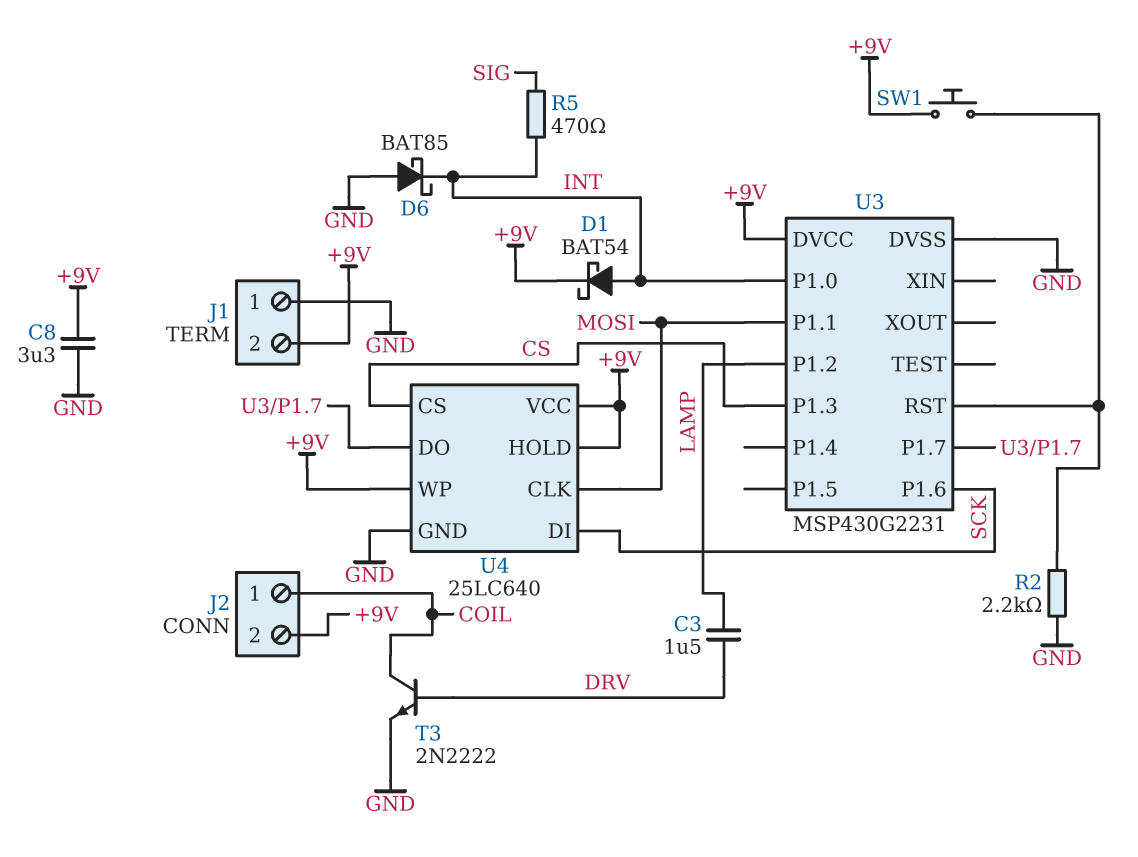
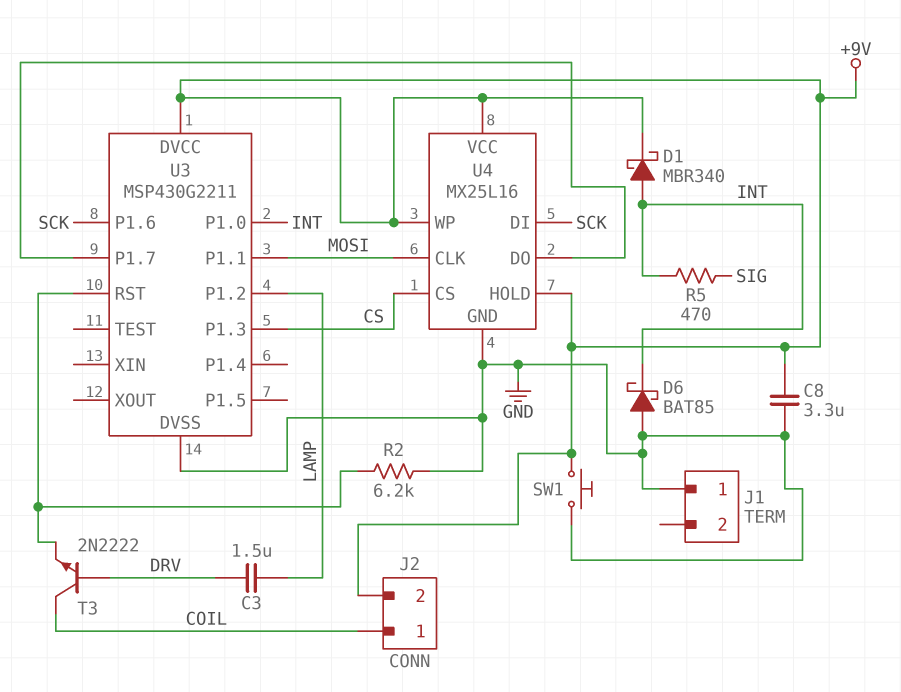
D1: schottky BAT54 (A INT, K +9V) -> schottky MBR340 (A INT, K +9V)
J1 pin 2: +9V -> none
R2: 2.2k (GND, U3/RST) -> 6.2k (GND, U3/RST)
SW1: button (+9V, U3/RST) -> button (+9V, GND)
T3: NPN 2N2222 (B DRV, C COIL, E GND) -> NPN 2N2222 (B DRV, C COIL, E U3/RST)
U3: MSP430G2231 -> MSP430G2211
U4: 25LC640 -> MX25L16

